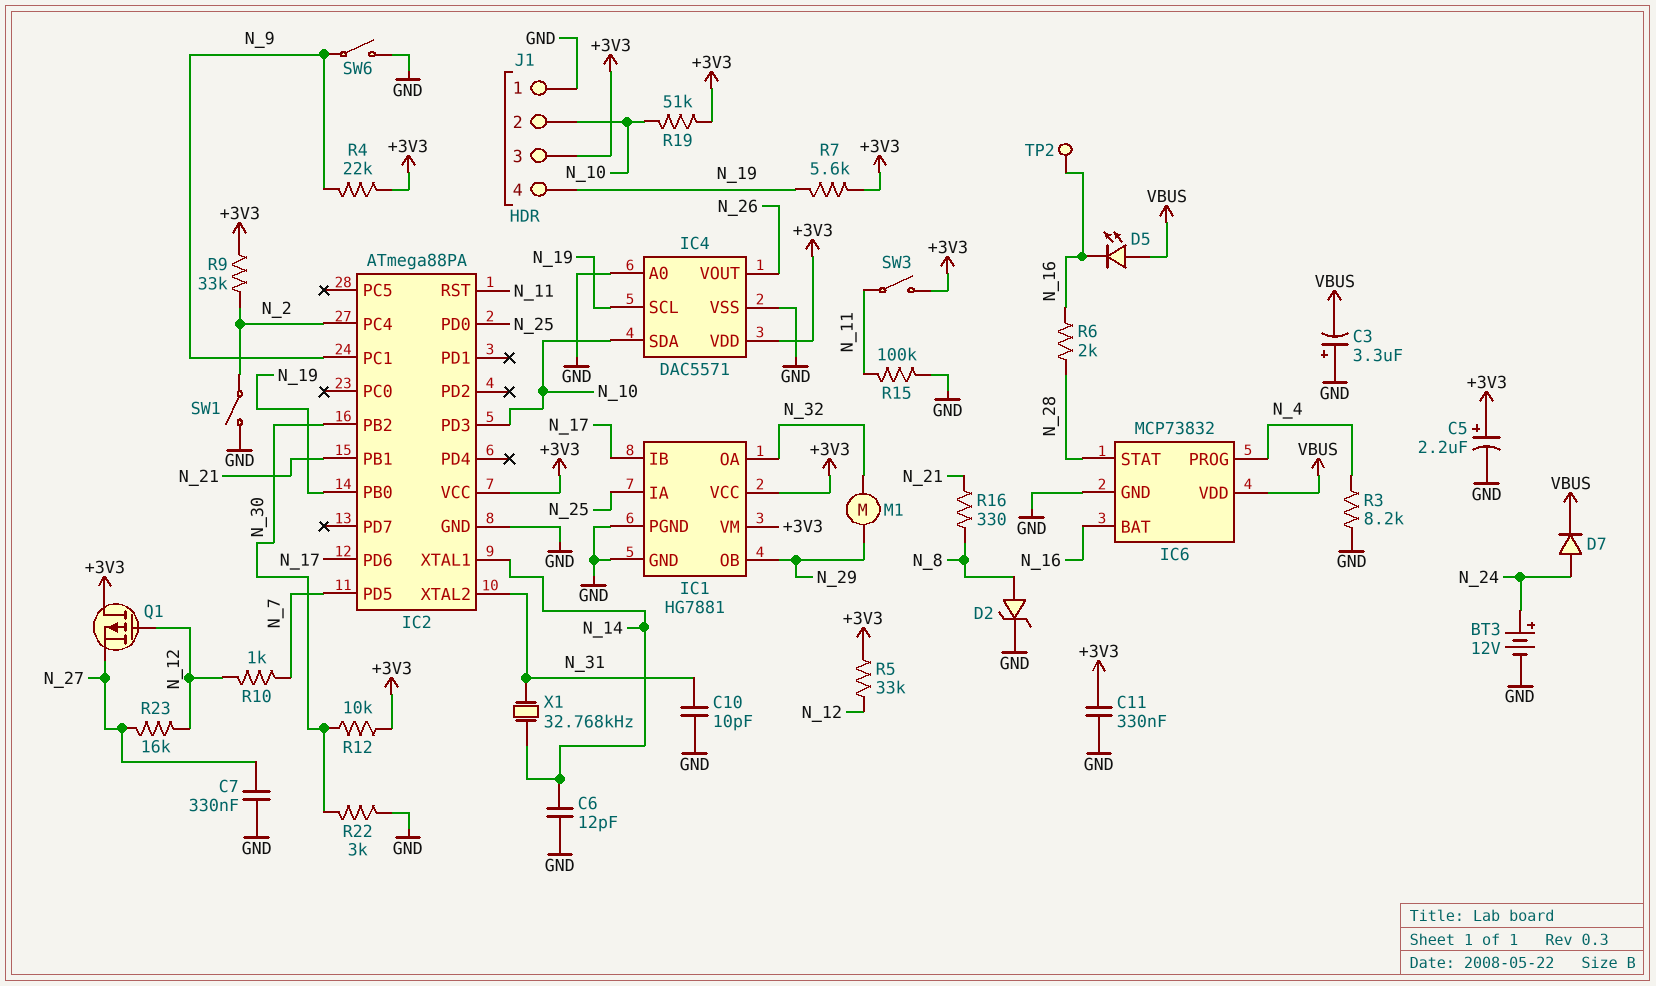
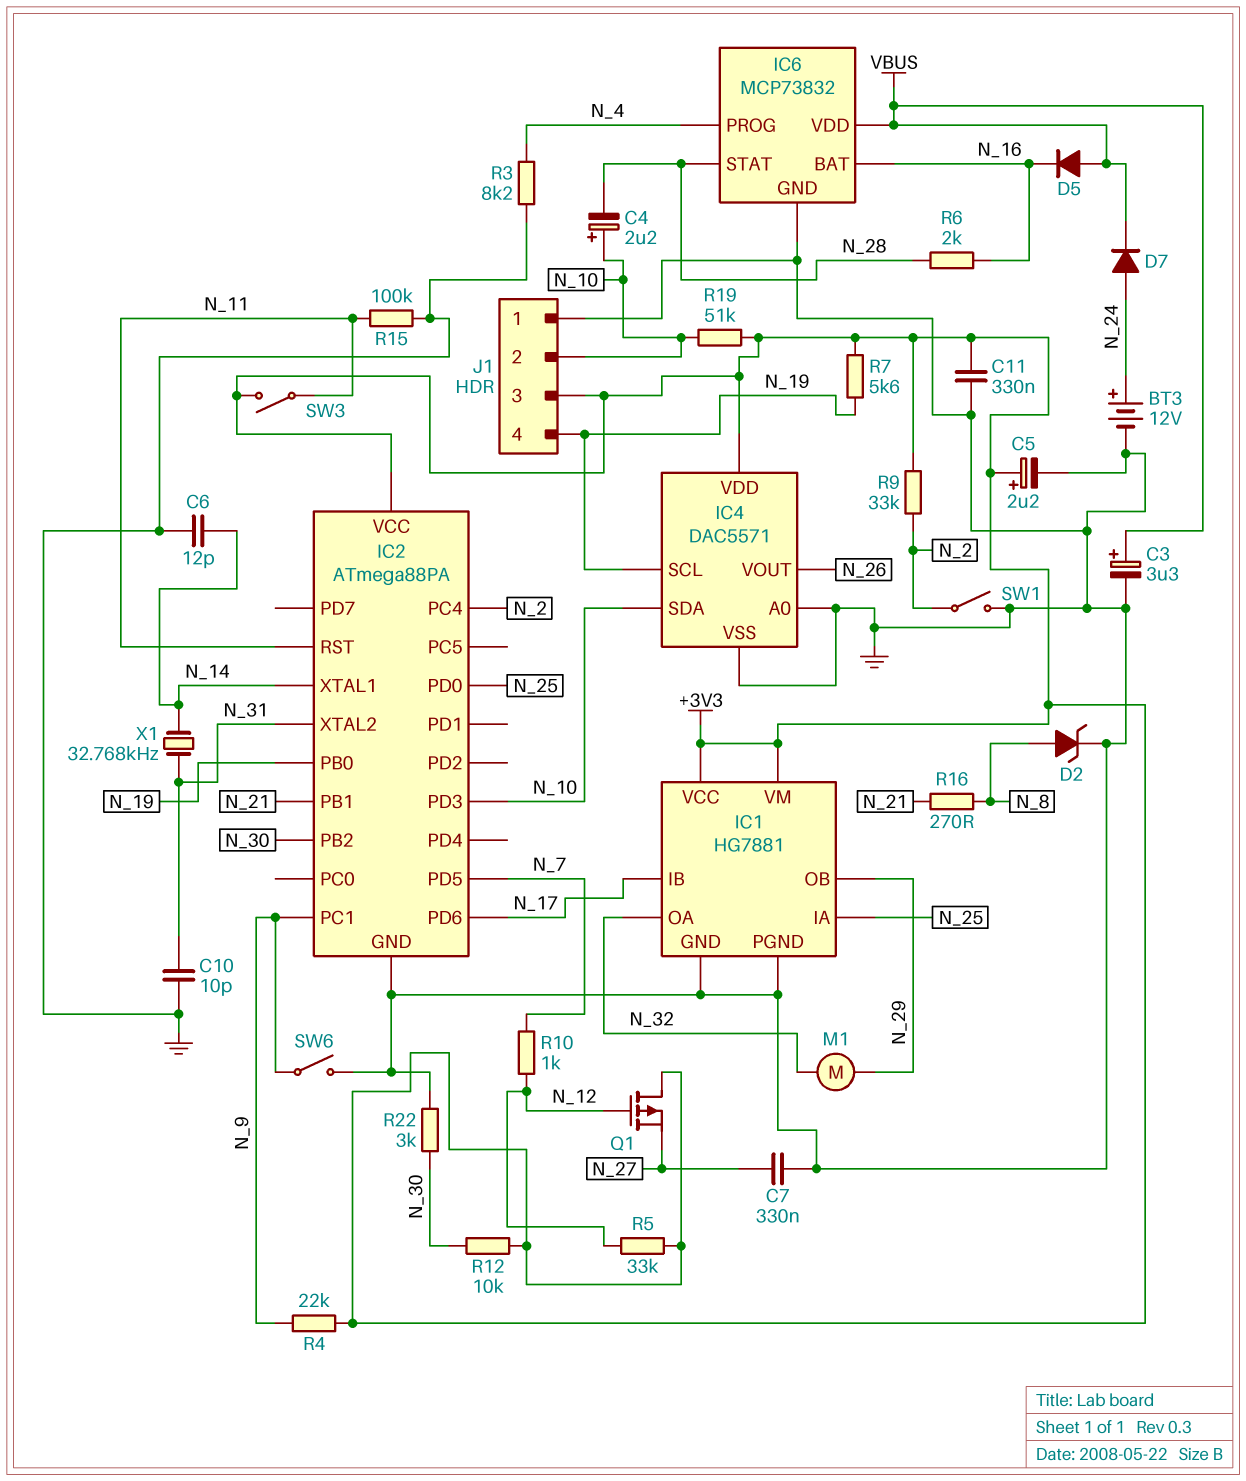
C3: 3.3uF (plus GND, minus VBUS) -> 3.3uF (plus VBUS, minus GND)
C4: none -> 2.2uF (plus N_10, minus N_28)
D5: LED (A VBUS, K N_16) -> diode (A VBUS, K N_16)
R16: 330 (N_8, N_21) -> 270 (N_8, N_21)
R23: 16k (N_12, N_27) -> none
TP2: test point (N_16) -> none

